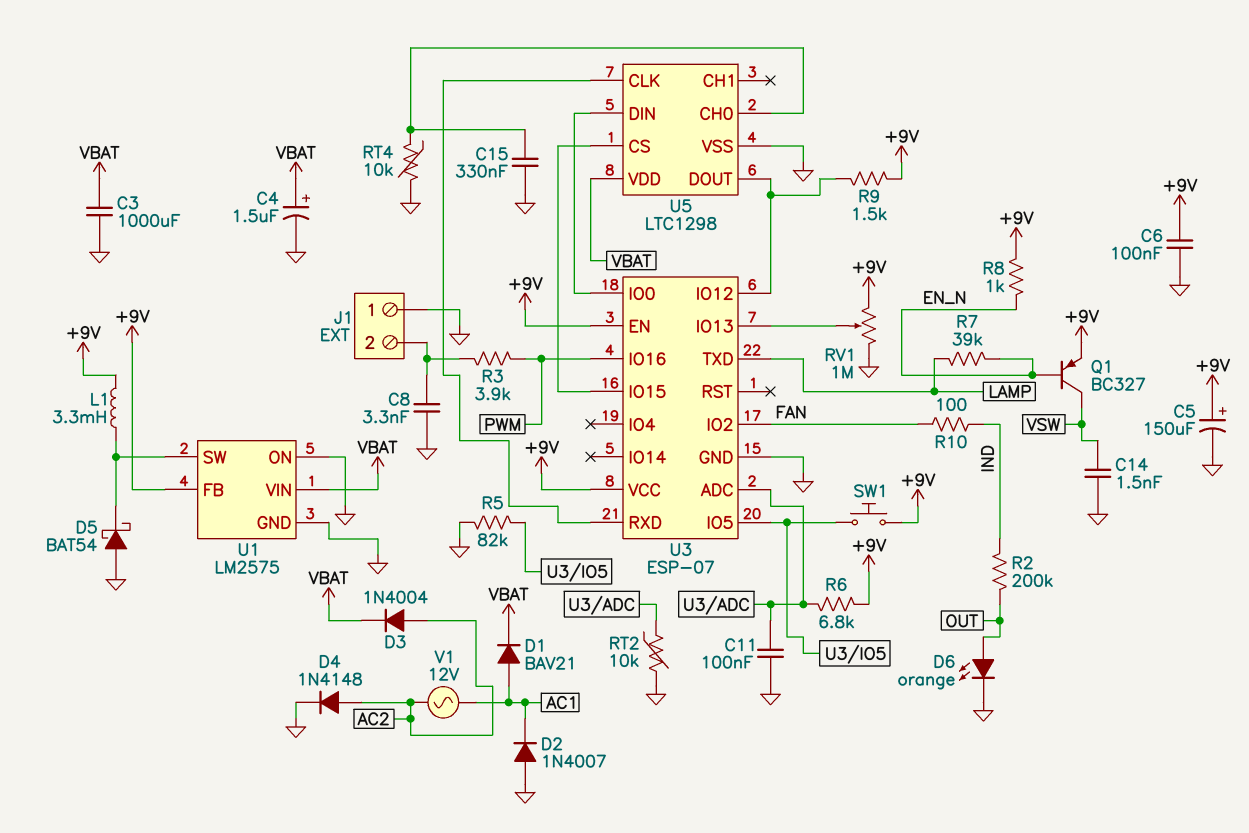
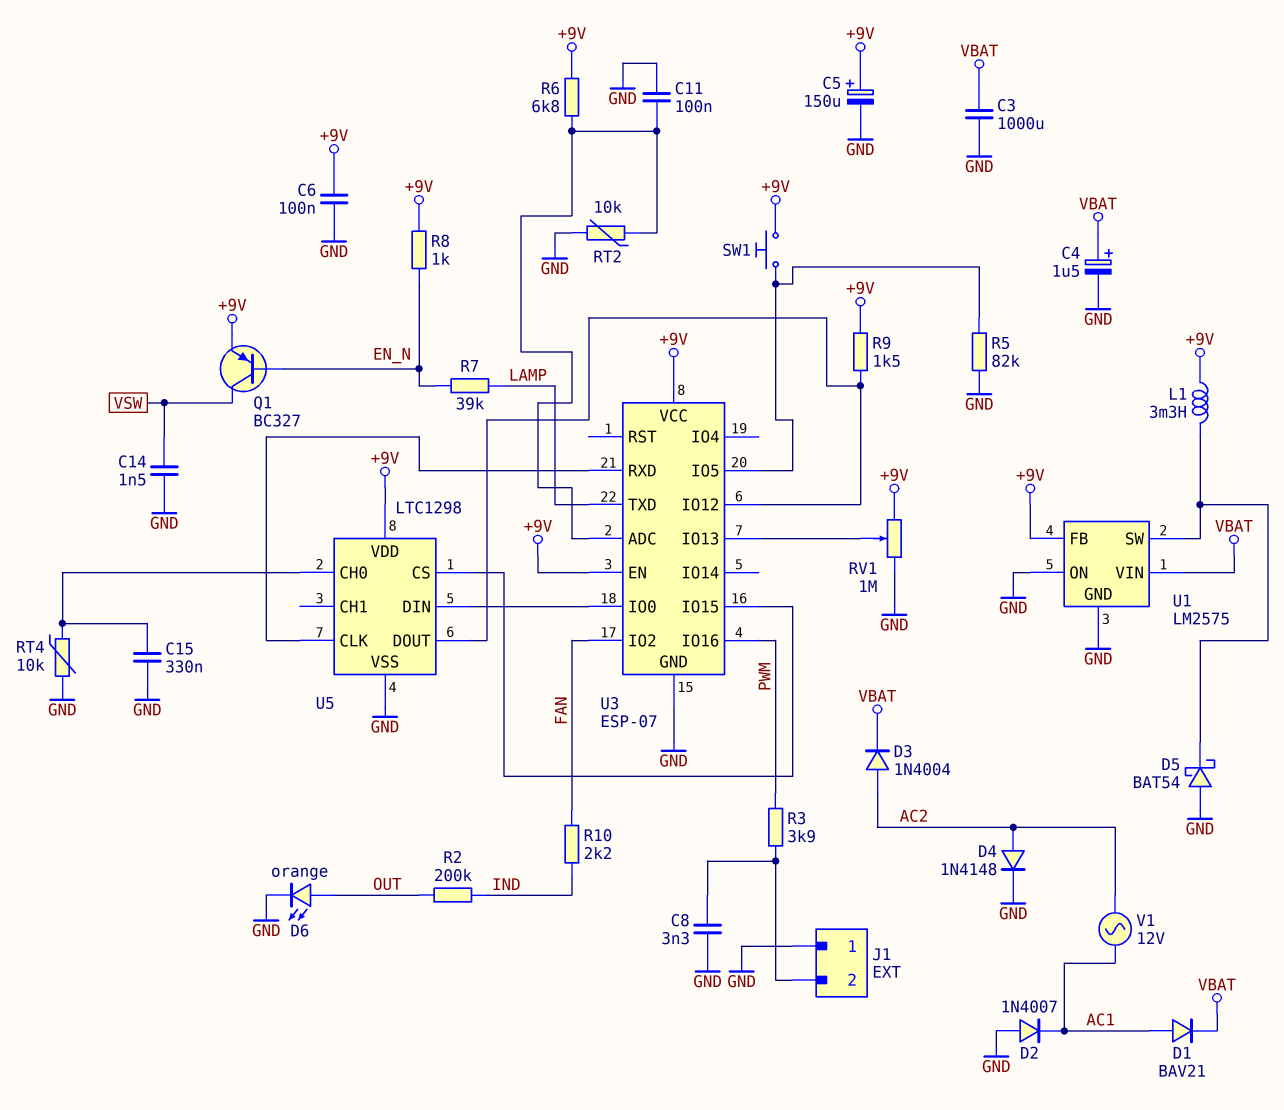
R10: 100 (FAN, IND) -> 2.2k (FAN, IND)
U5 pin VDD: VBAT -> +9V

